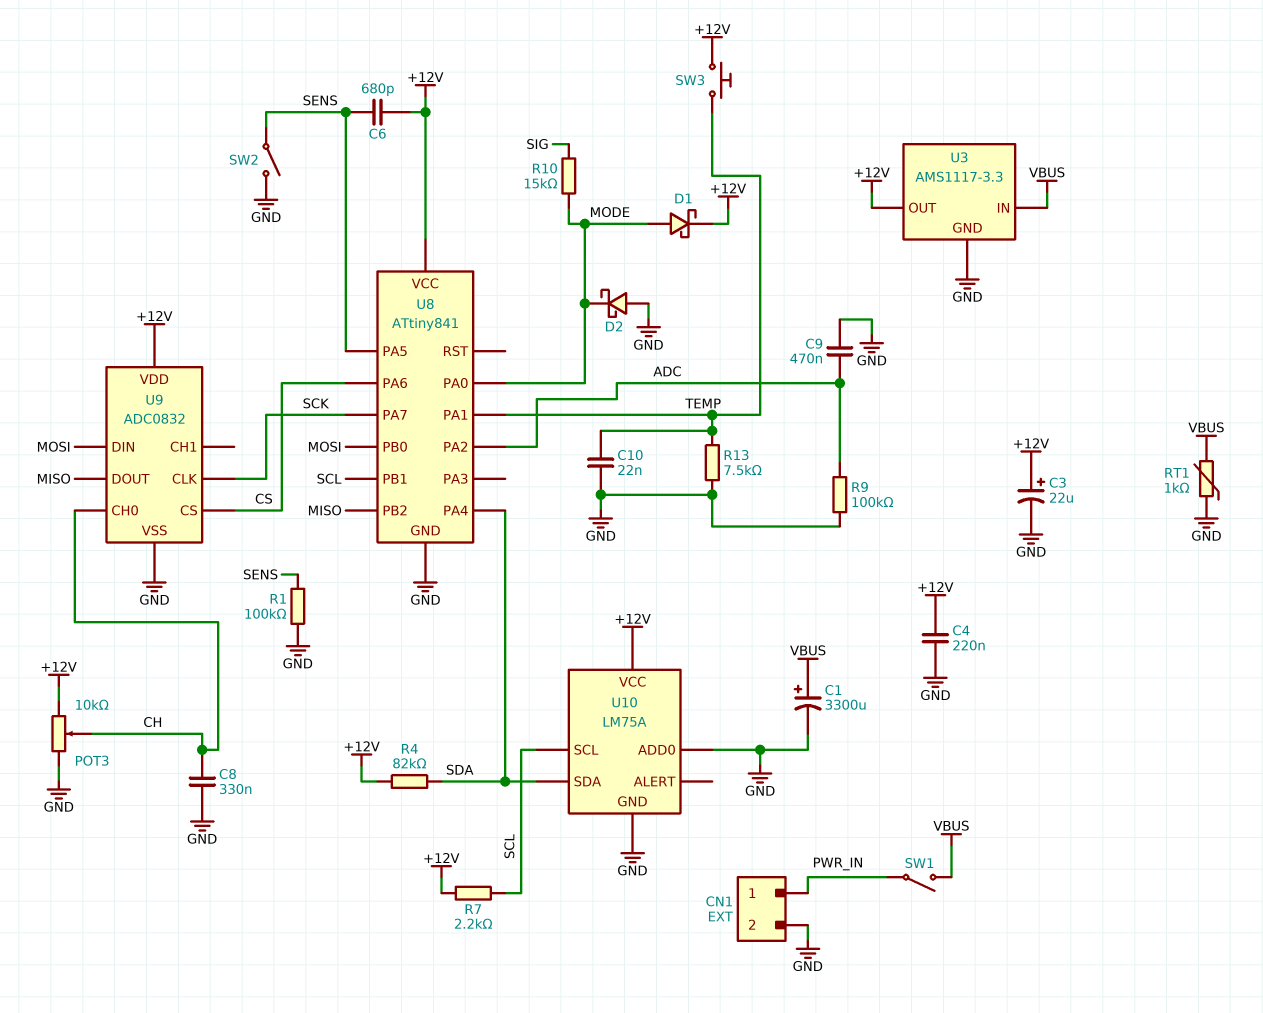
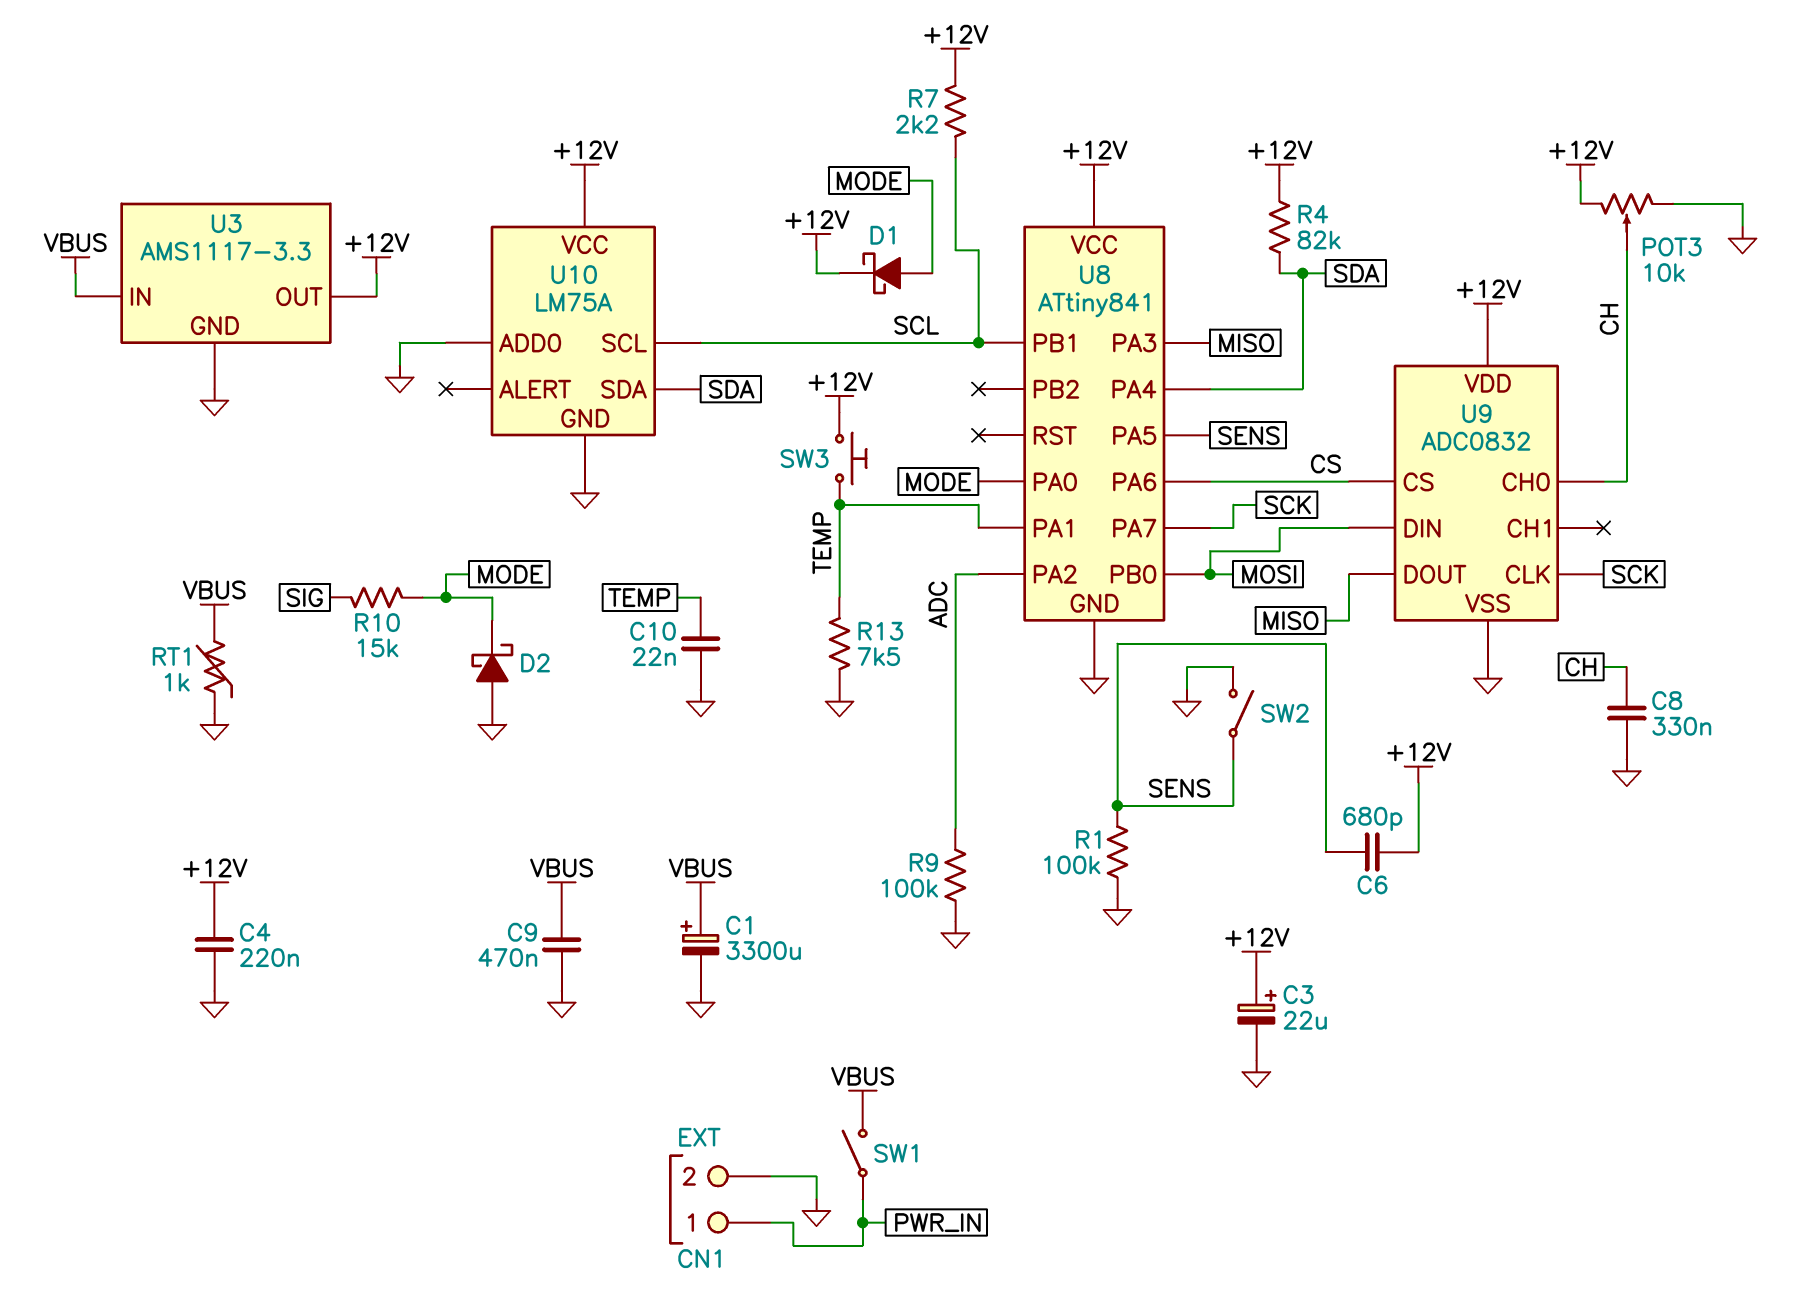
C9: 470nF (ADC, GND) -> 470nF (GND, VBUS)
U8 pin PA3: none -> MISO
U8 pin PB2: MISO -> none

